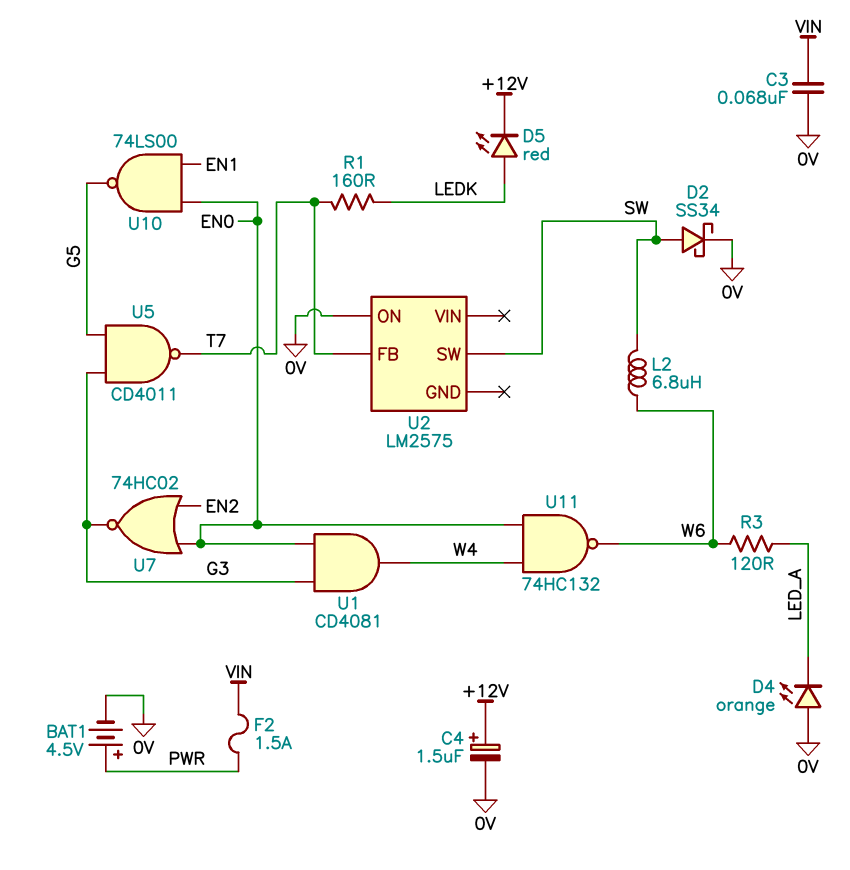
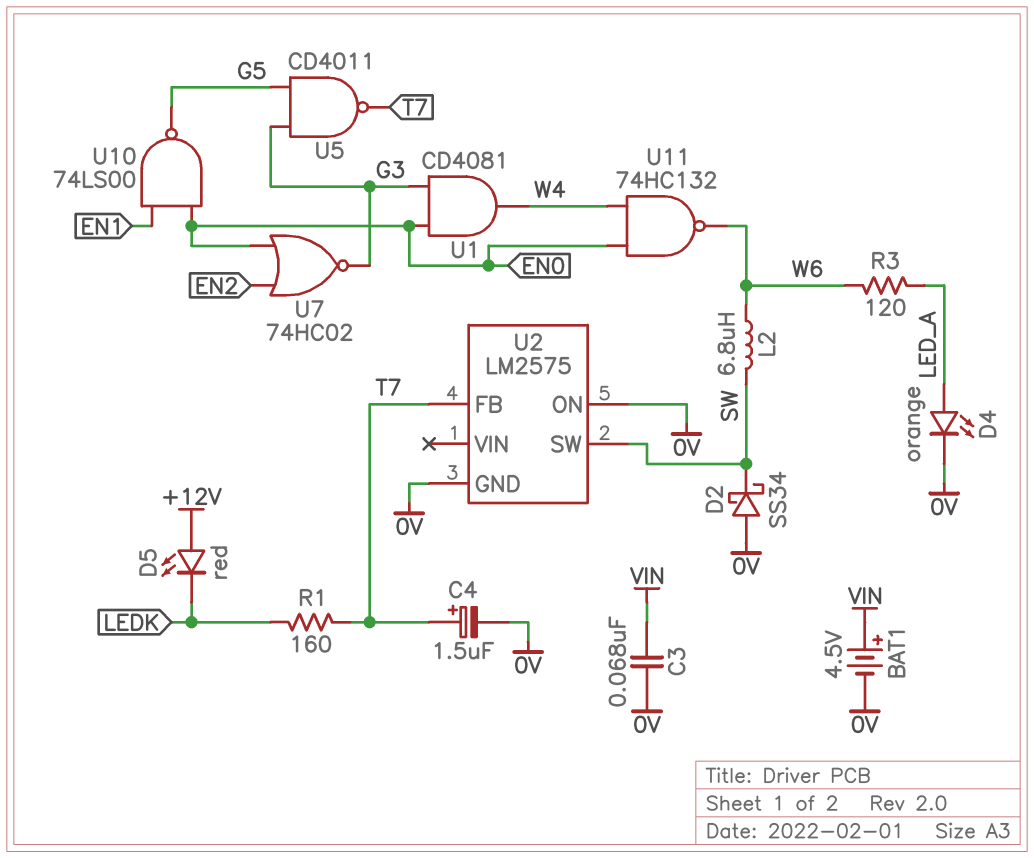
BAT1: 4.5V (plus PWR, minus 0V) -> 4.5V (plus VIN, minus 0V)
C4: 1.5uF (plus +12V, minus 0V) -> 1.5uF (plus T7, minus 0V)
D2: schottky SS34 (A SW, K 0V) -> schottky SS34 (A 0V, K SW)
D4: LED orange (A 0V, K LED_A) -> LED orange (A LED_A, K 0V)
D5: LED red (A LEDK, K +12V) -> LED red (A +12V, K LEDK)
F2: 1.5A (PWR, VIN) -> none
U2 pin GND: none -> 0V

